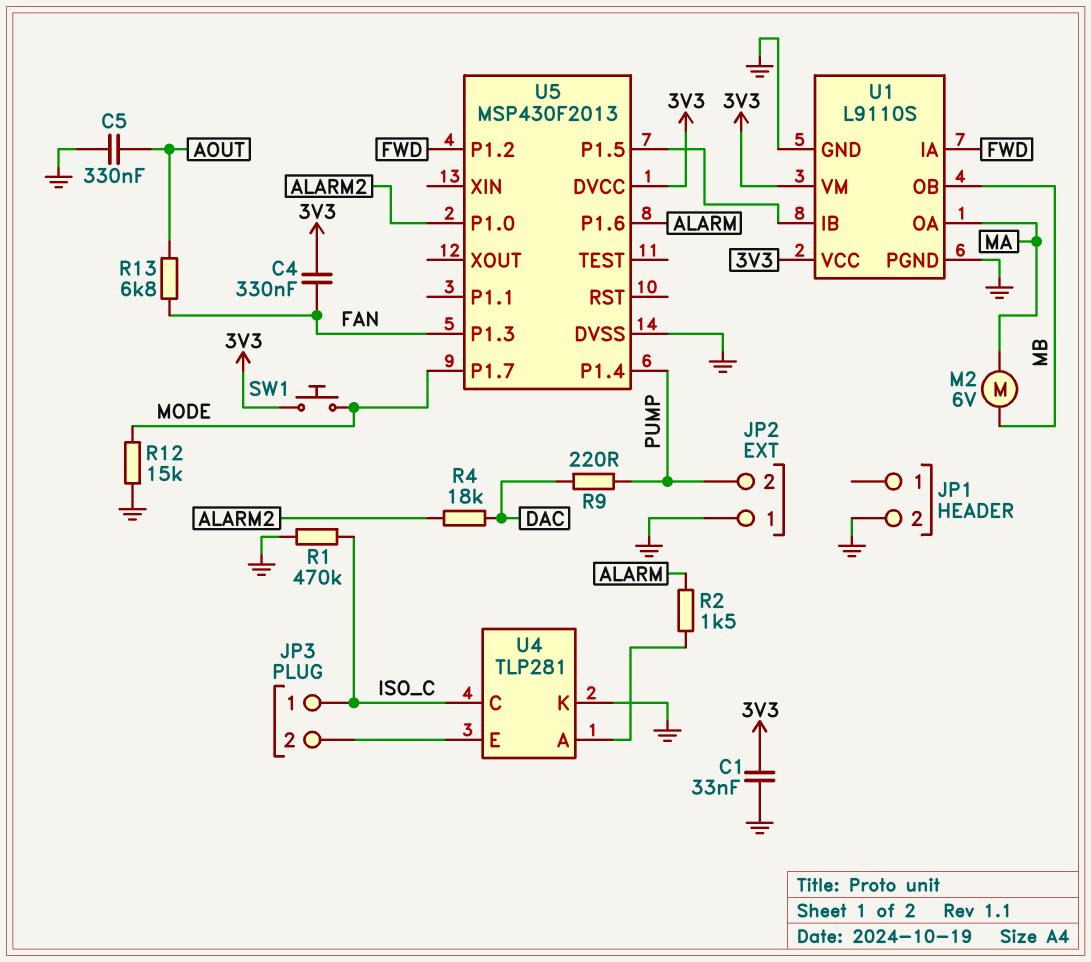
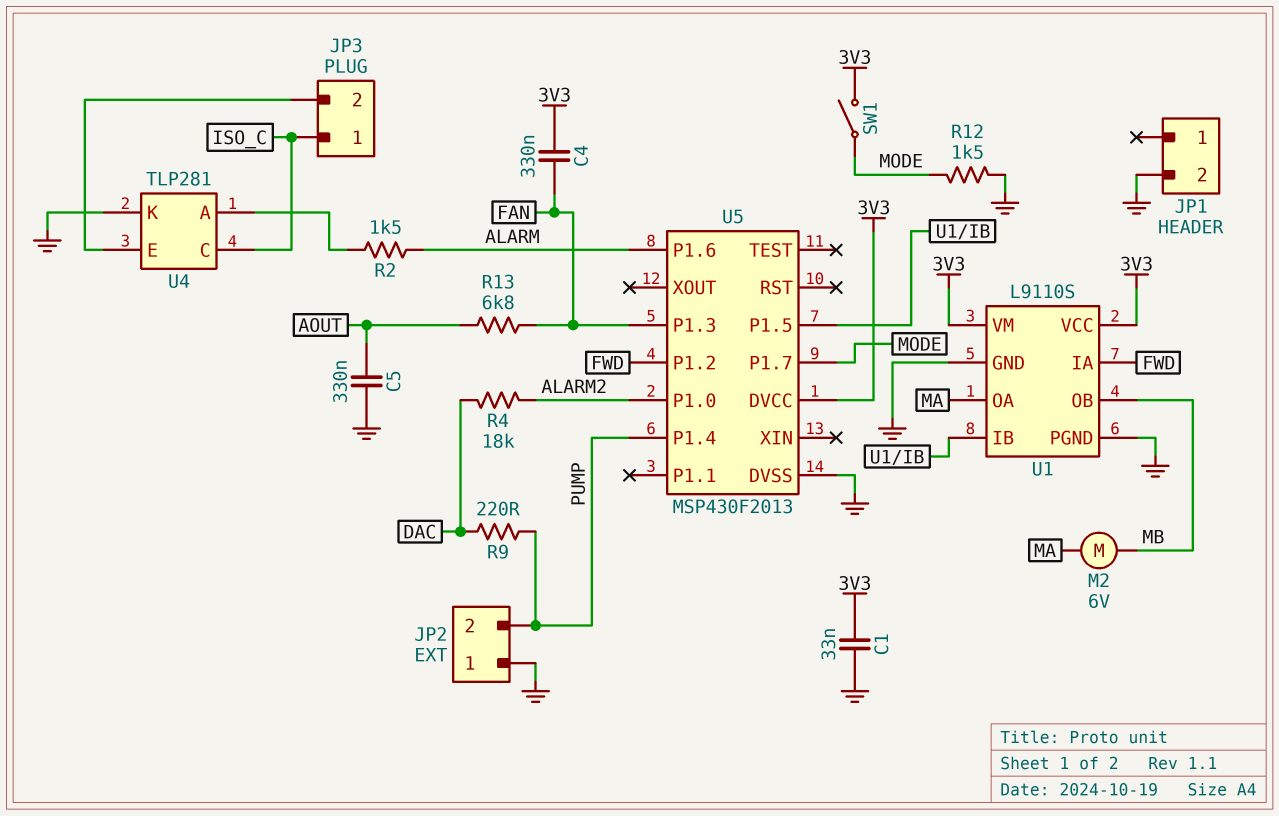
R1: 470k (GND, ISO_C) -> none
R12: 15k (GND, MODE) -> 1.5k (GND, MODE)
SW1: button (3V3, MODE) -> switch (3V3, MODE)

